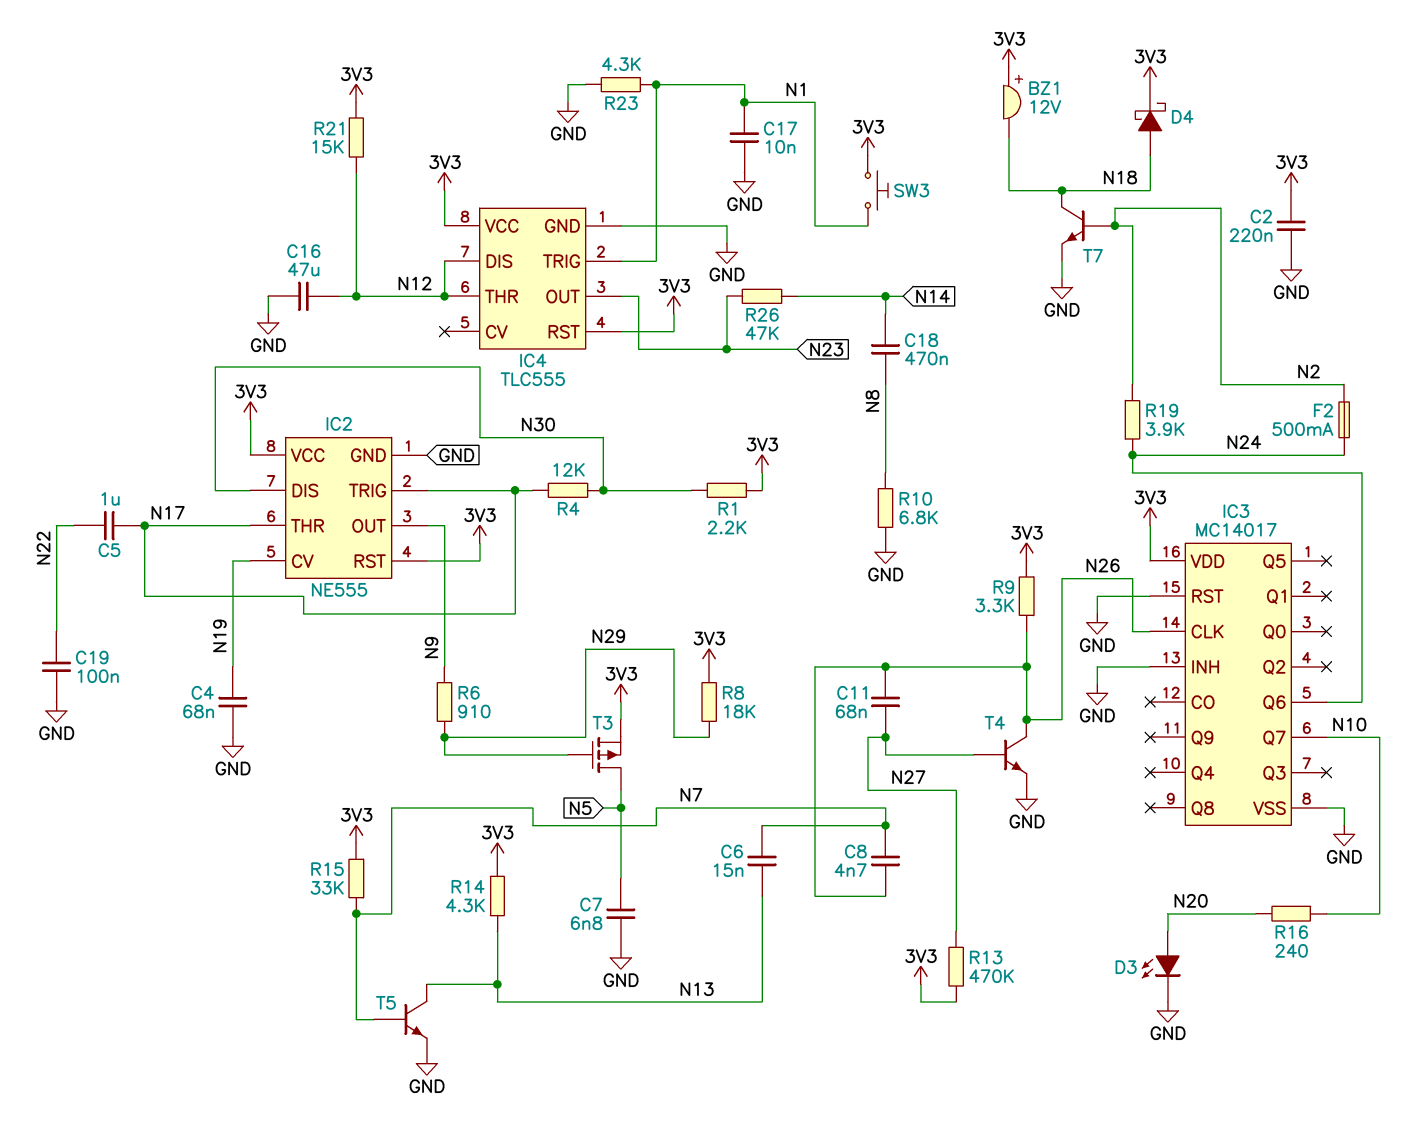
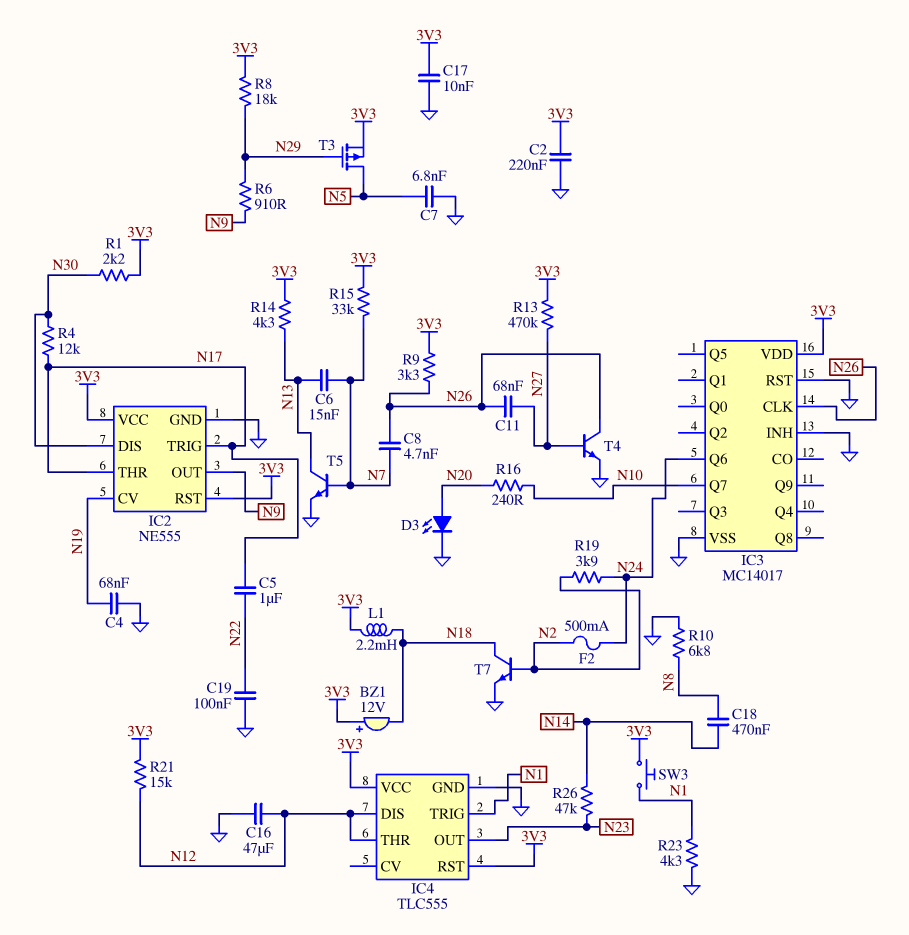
C17: 10nF (GND, N1) -> 10nF (3V3, GND)
D4: schottky (A N18, K 3V3) -> none
L1: none -> 2.2mH (3V3, N18)

